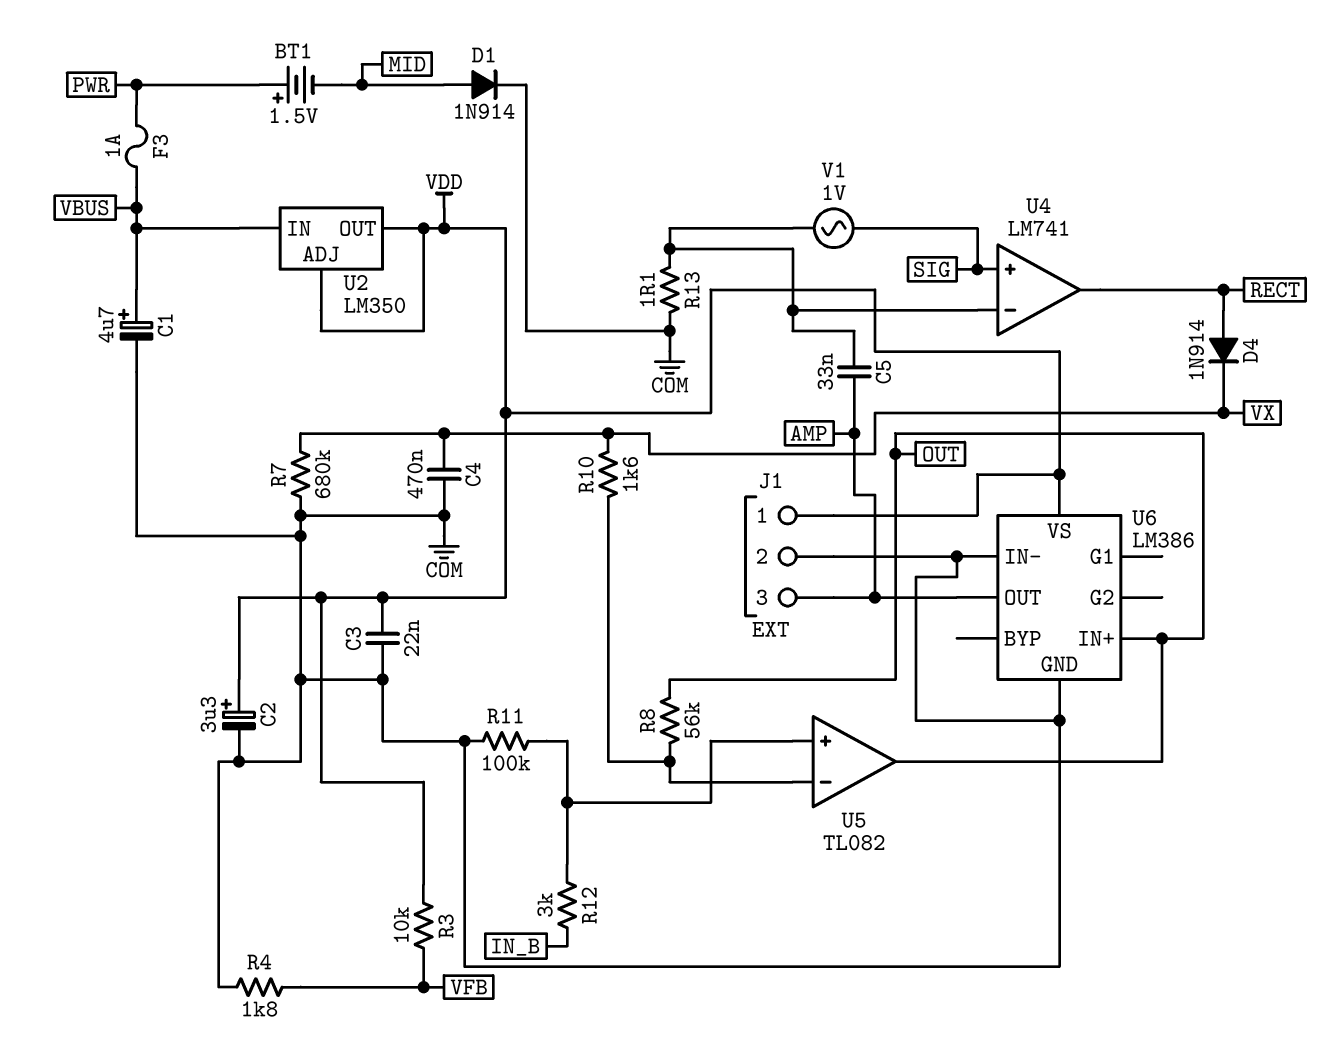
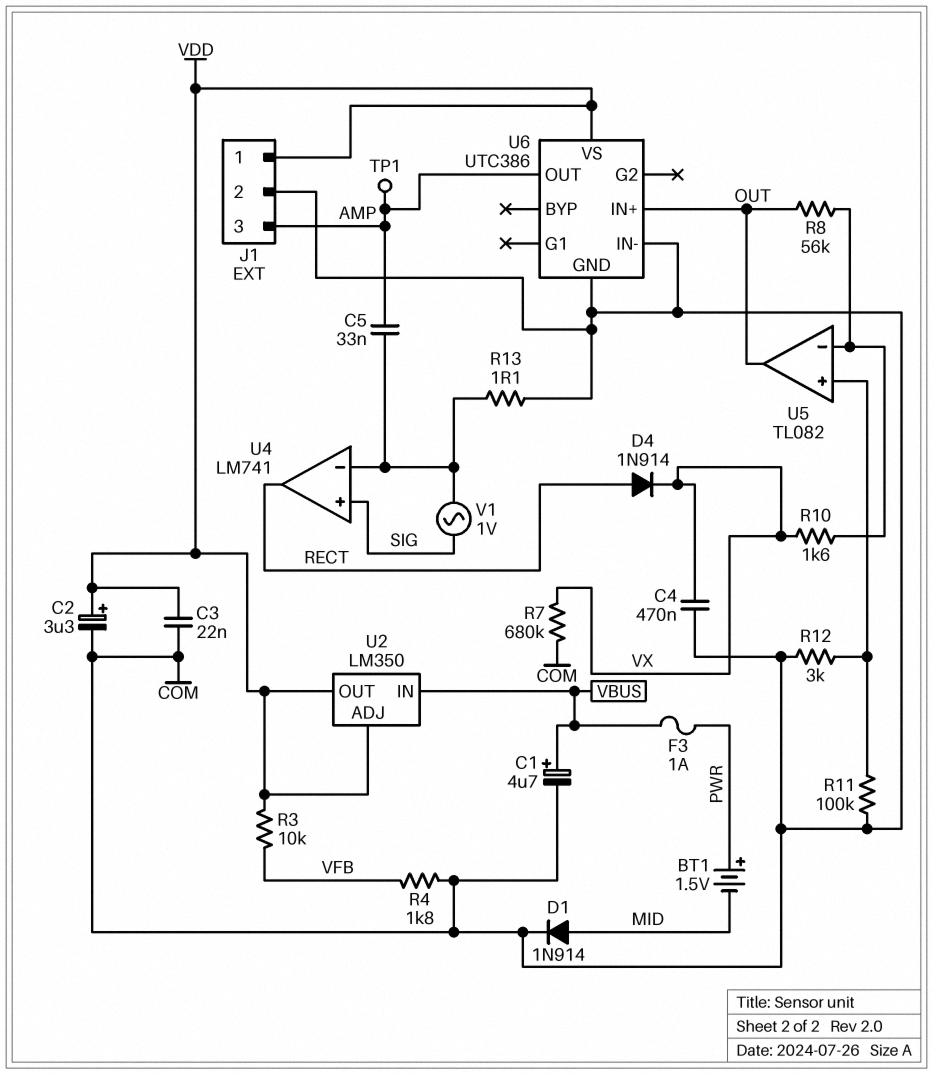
R12: 3k (IN_B, U5/in+) -> 3k (COM, U5/in+)
TP1: none -> test point (AMP)
U6: LM386 -> UTC386

